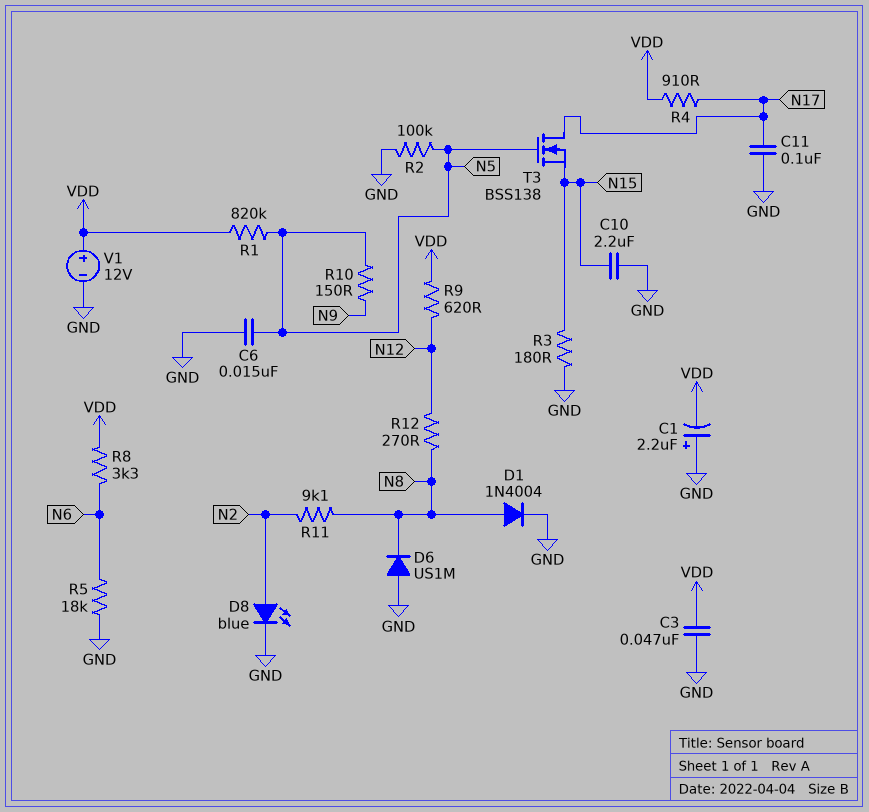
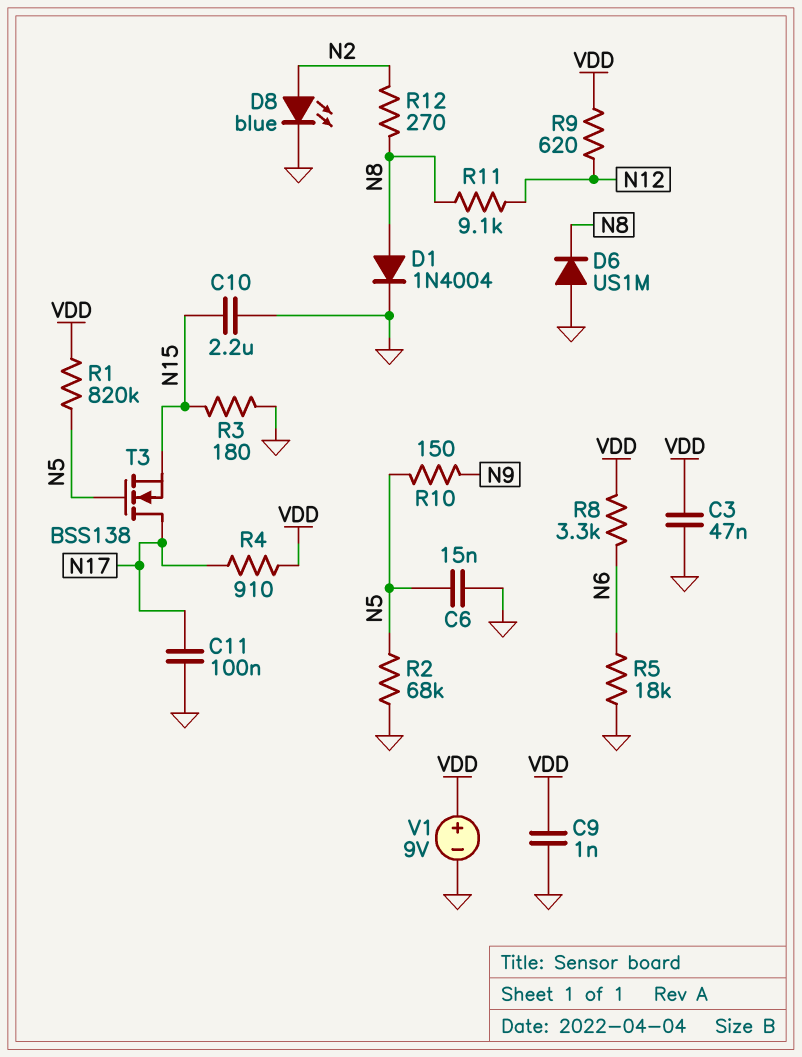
C1: 2.2uF (plus GND, minus VDD) -> none
C9: none -> 1nF (GND, VDD)
R2: 100k (GND, N5) -> 68k (GND, N5)
R11: 9.1k (N2, N8) -> 9.1k (N8, N12)
R12: 270 (N8, N12) -> 270 (N2, N8)
V1: 12V (plus VDD, minus GND) -> 9V (plus VDD, minus GND)

